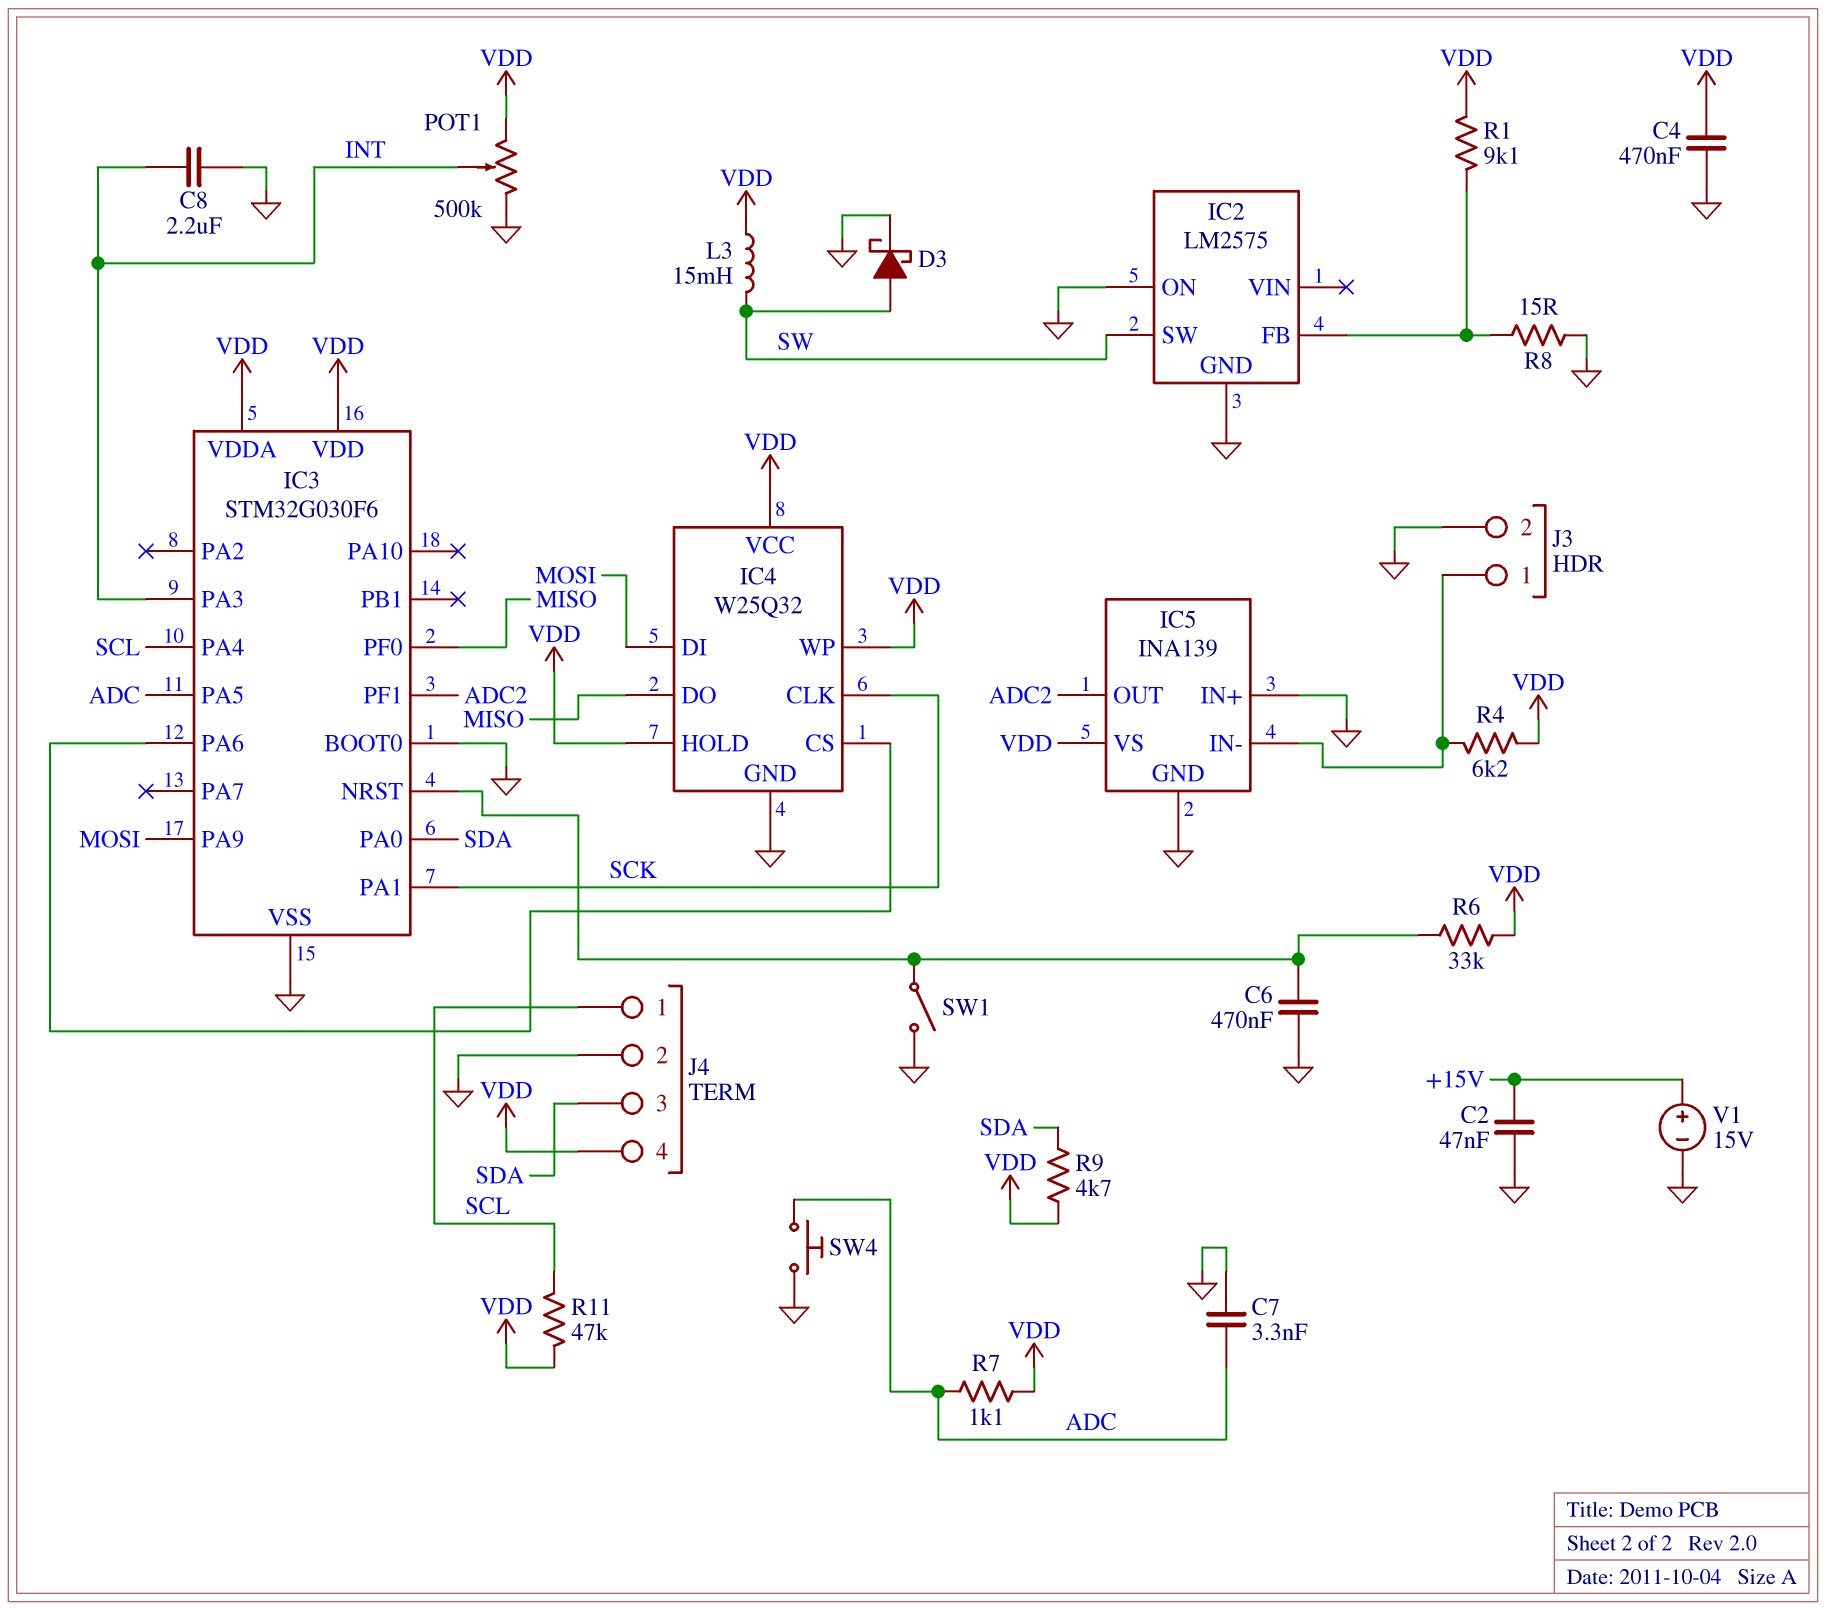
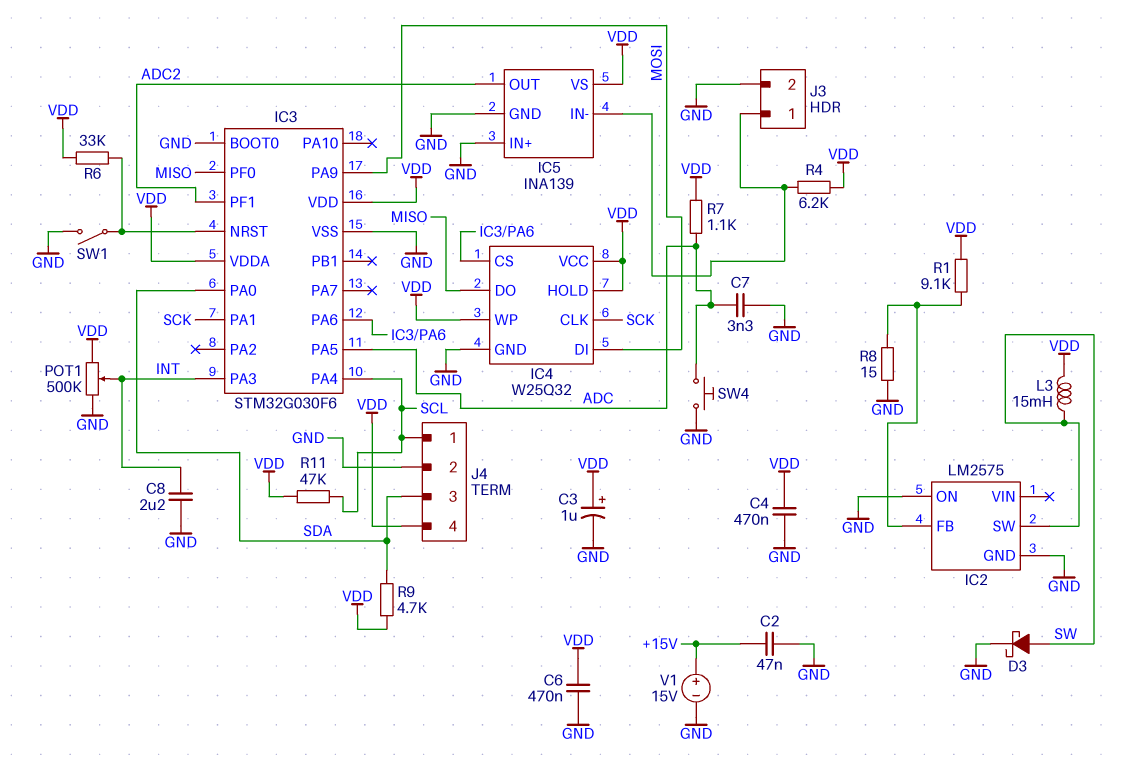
C3: none -> 1uF (plus VDD, minus GND)
C6: 470nF (GND, IC3/NRST) -> 470nF (GND, VDD)

